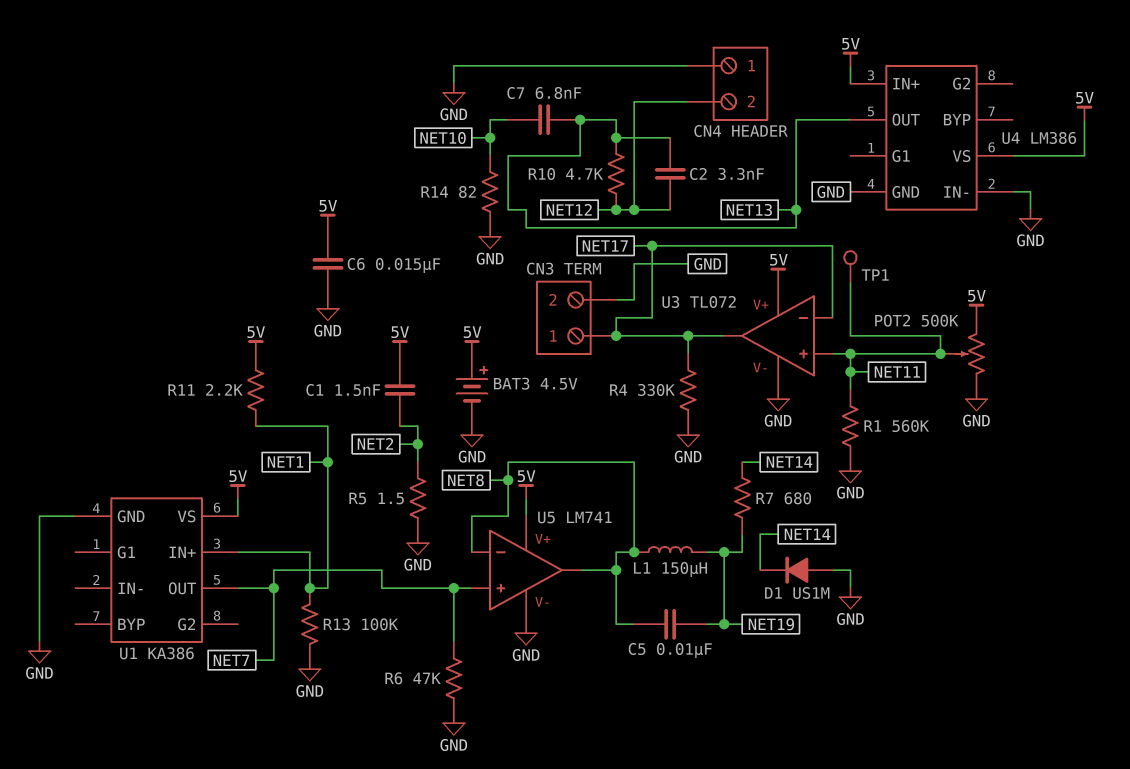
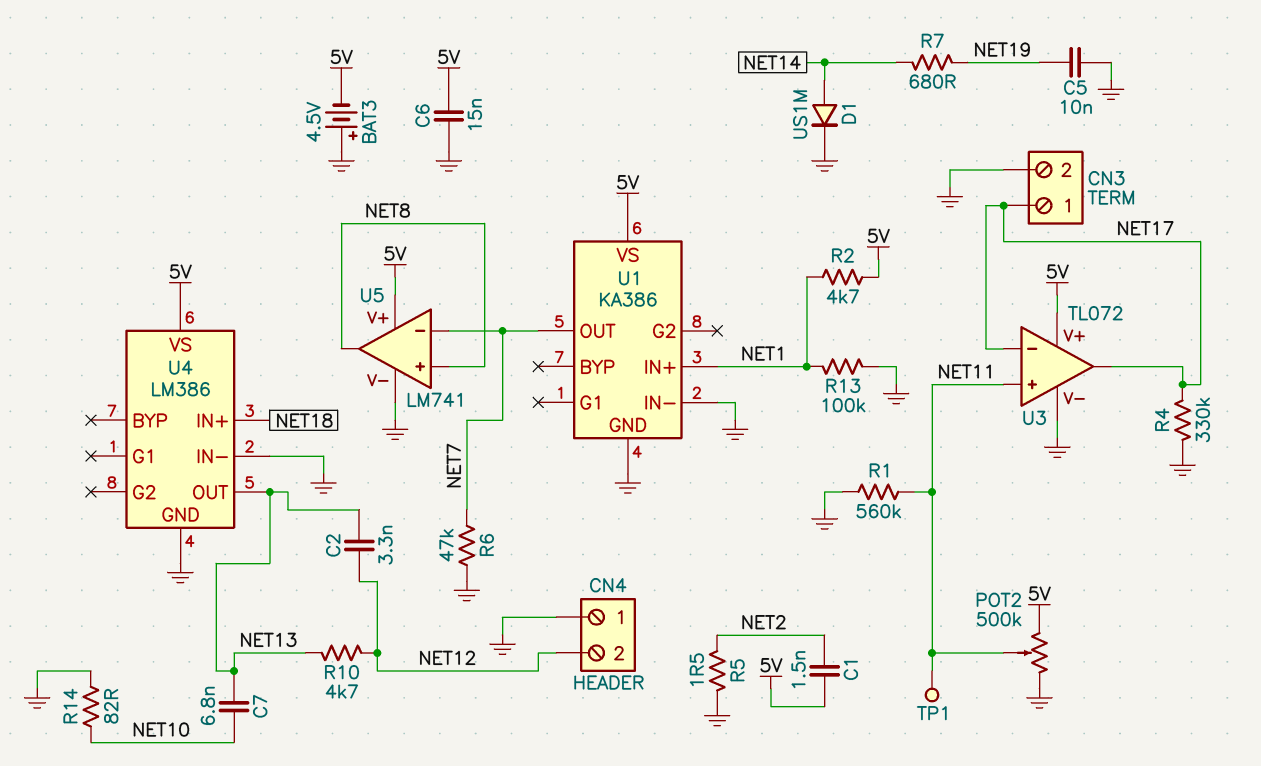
BAT3: 4.5V (plus 5V, minus GND) -> 4.5V (plus GND, minus 5V)
C5: 10nF (NET8, NET19) -> 10nF (GND, NET19)
D1: diode US1M (A GND, K NET14) -> diode US1M (A NET14, K GND)
L1: 150uH (NET8, NET19) -> none
R2: none -> 4.7k (5V, NET1)
R11: 2.2k (5V, NET1) -> none
U1 pin IN-: none -> GND
U4 pin IN+: 5V -> NET18
U5 pin in+: NET7 -> NET8
U5 pin in-: NET8 -> NET7

